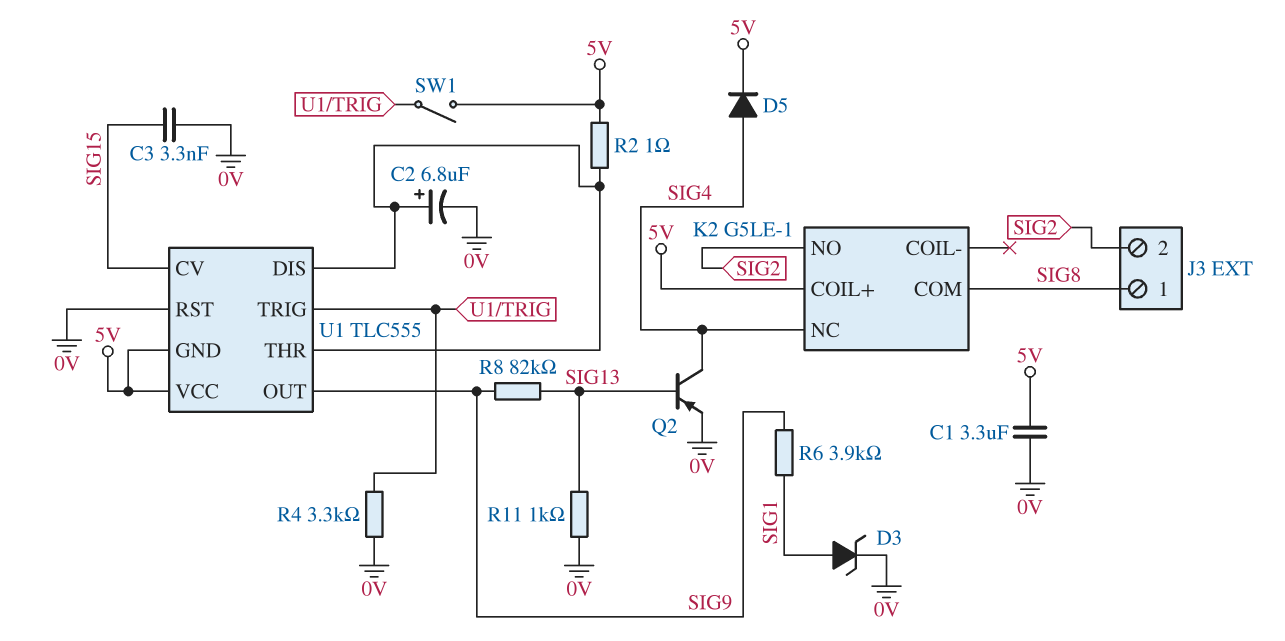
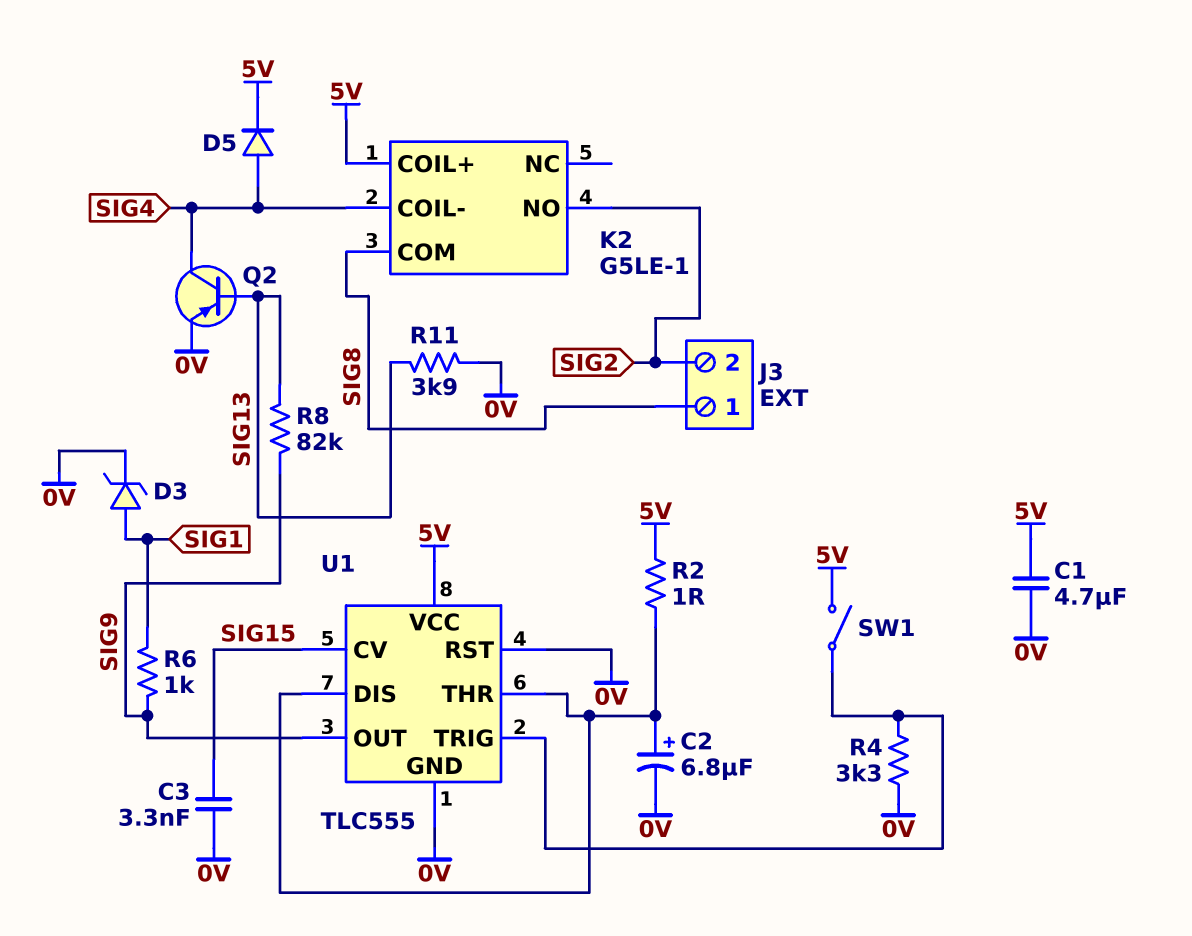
C1: 3.3uF (0V, 5V) -> 4.7uF (0V, 5V)
K2 pin COIL-: none -> SIG4
K2 pin NC: SIG4 -> none
R6: 3.9k (SIG1, SIG9) -> 1k (SIG1, SIG9)
R11: 1k (0V, SIG13) -> 3.9k (0V, SIG13)
U1 pin GND: 5V -> 0V

